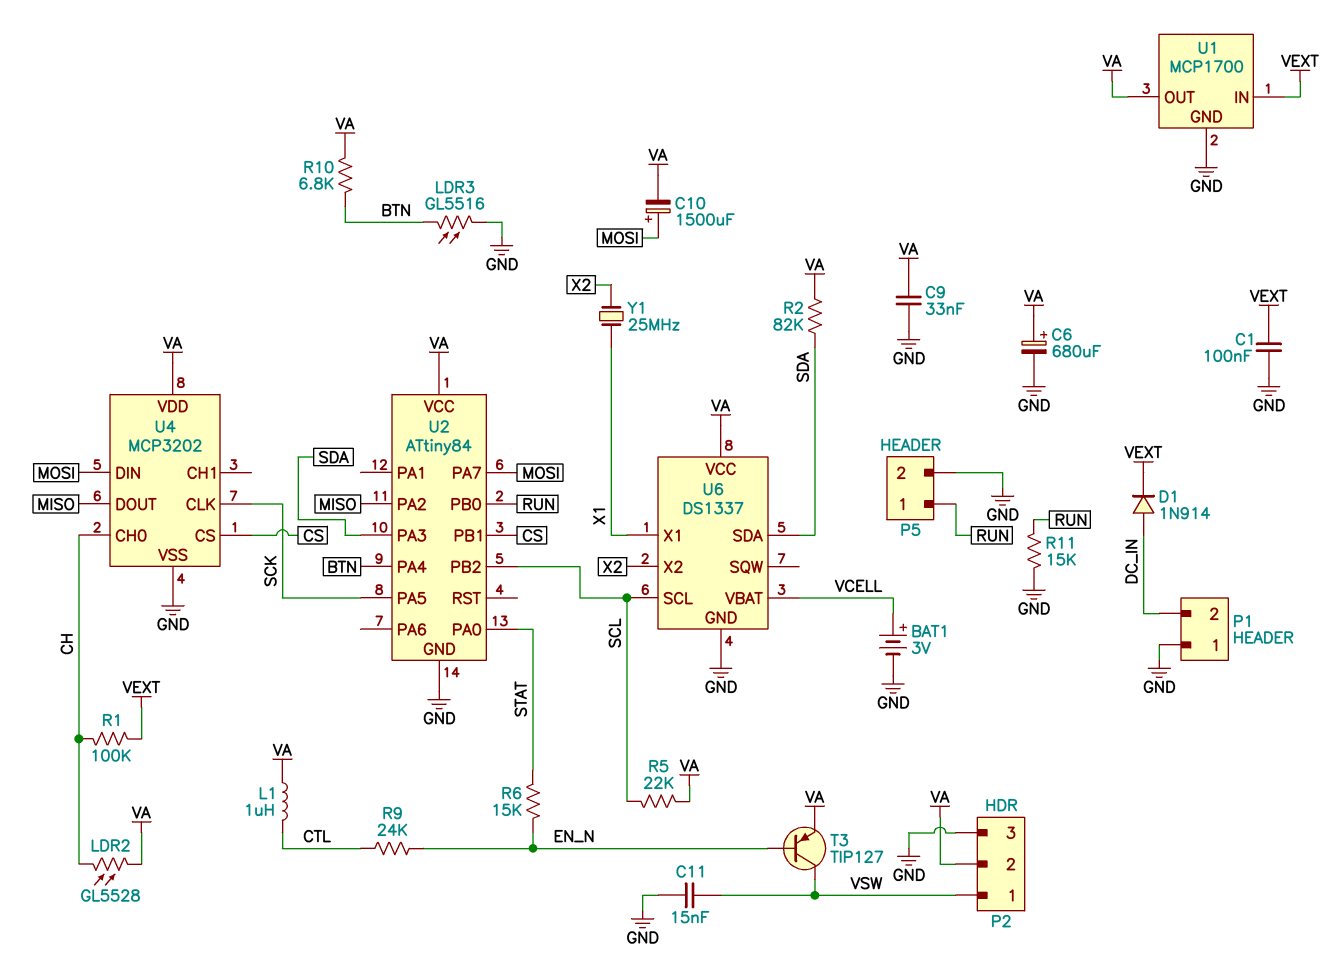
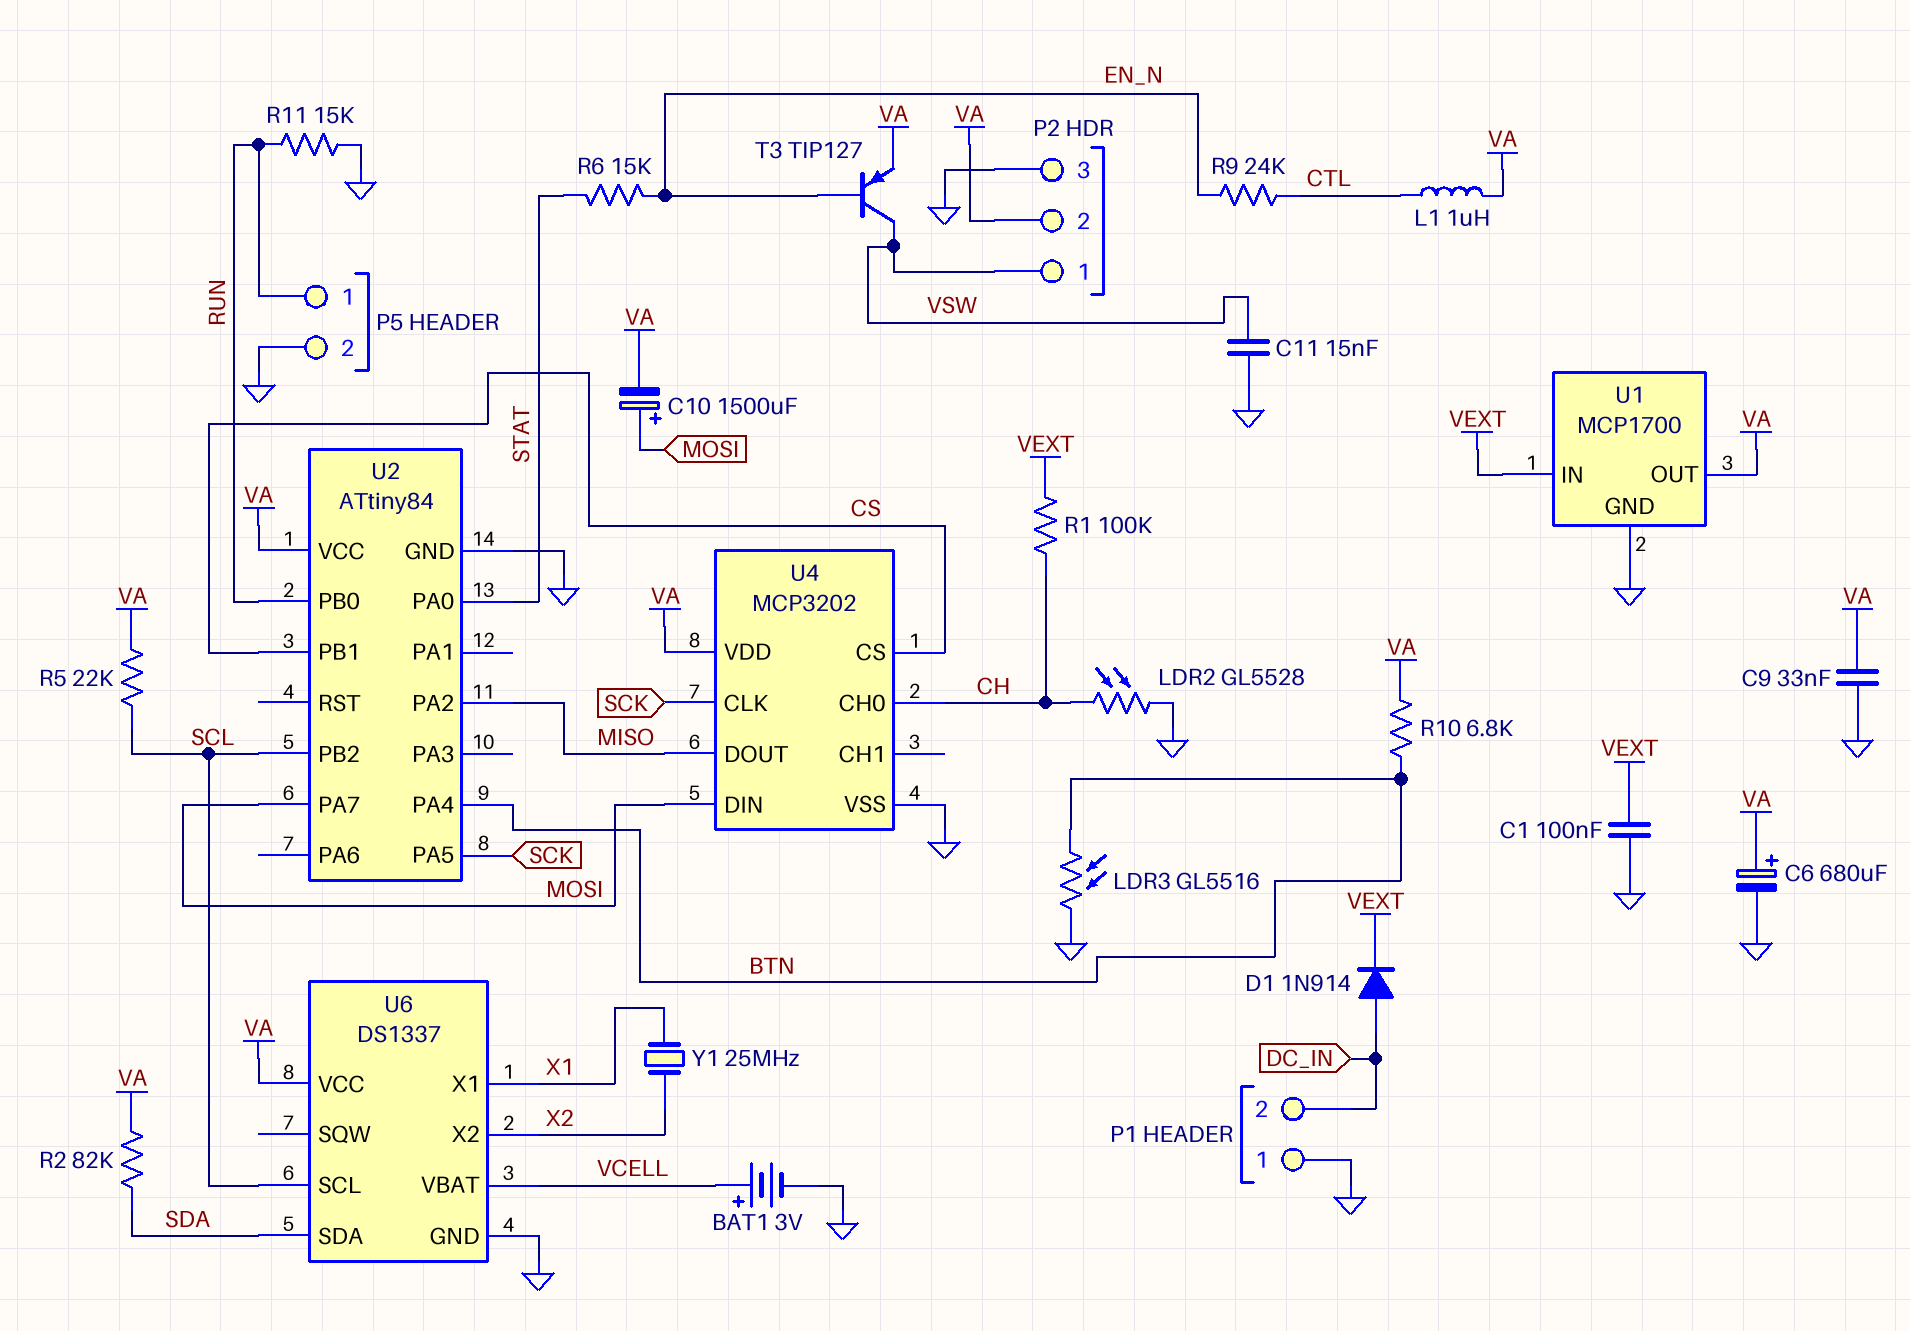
LDR2: GL5528 (CH, VA) -> GL5528 (CH, GND)
U2 pin PA3: SDA -> none

